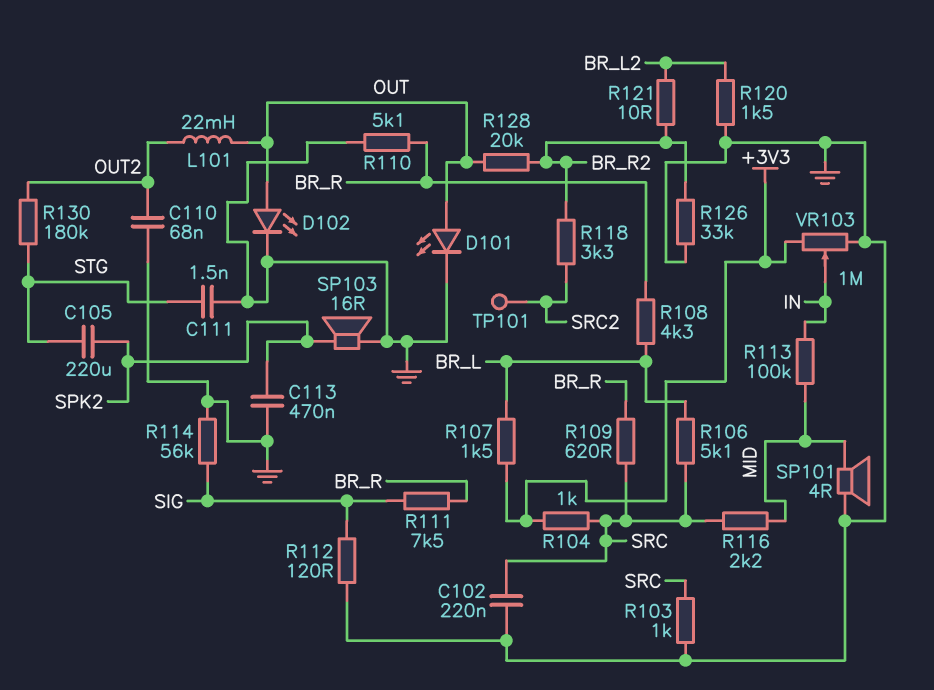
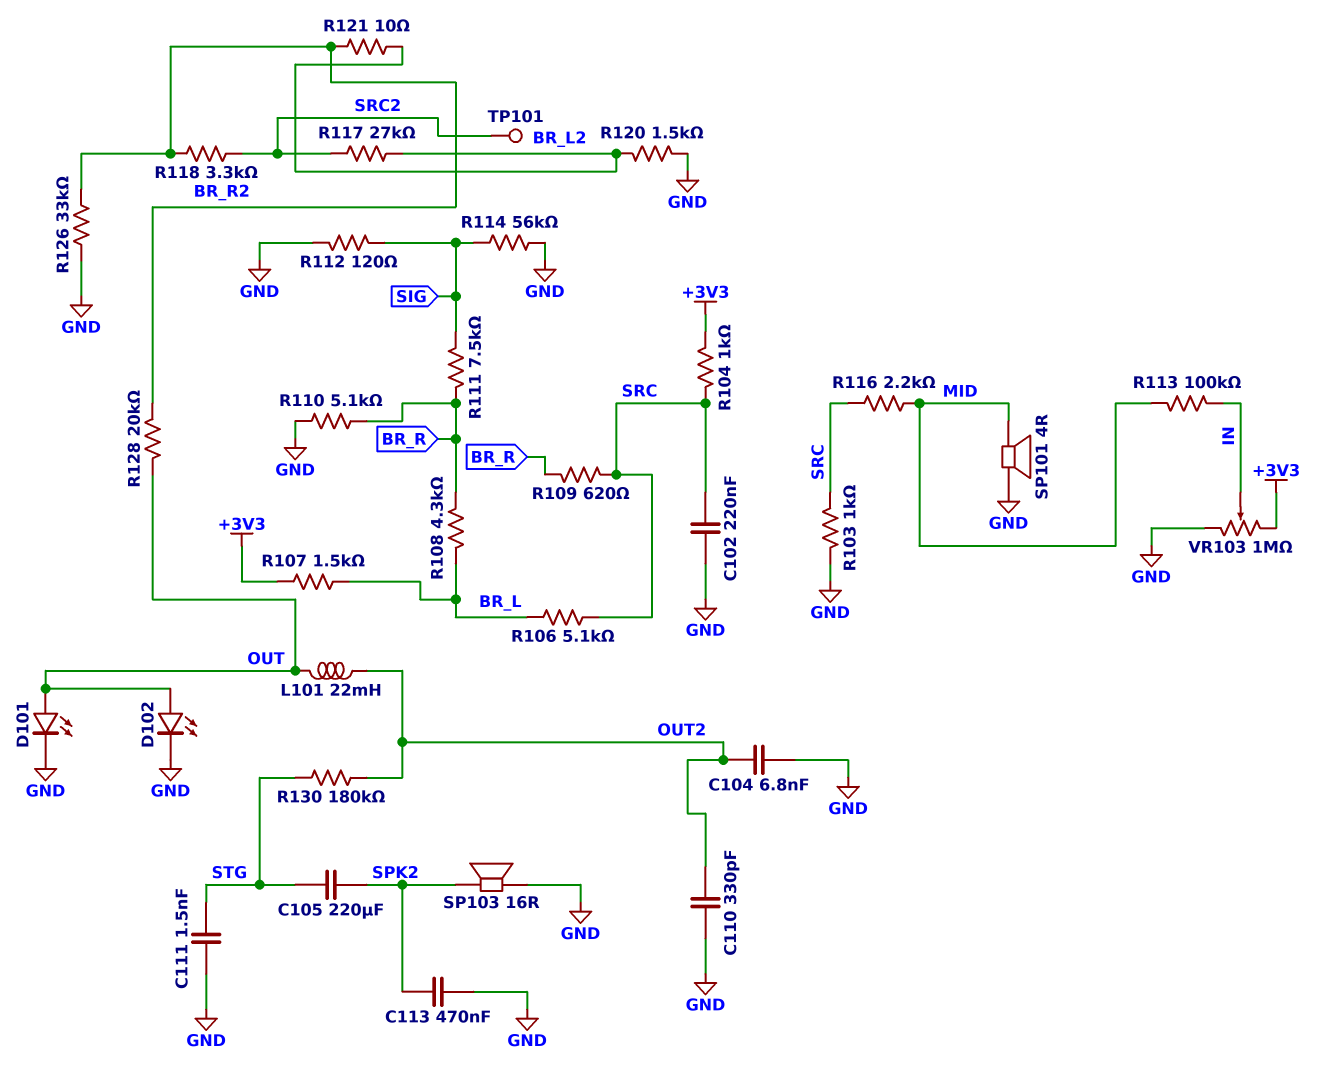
C104: none -> 6.8nF (GND, OUT2)
C110: 68nF (GND, OUT2) -> 330pF (GND, OUT2)
R117: none -> 27k (BR_L2, SRC2)

